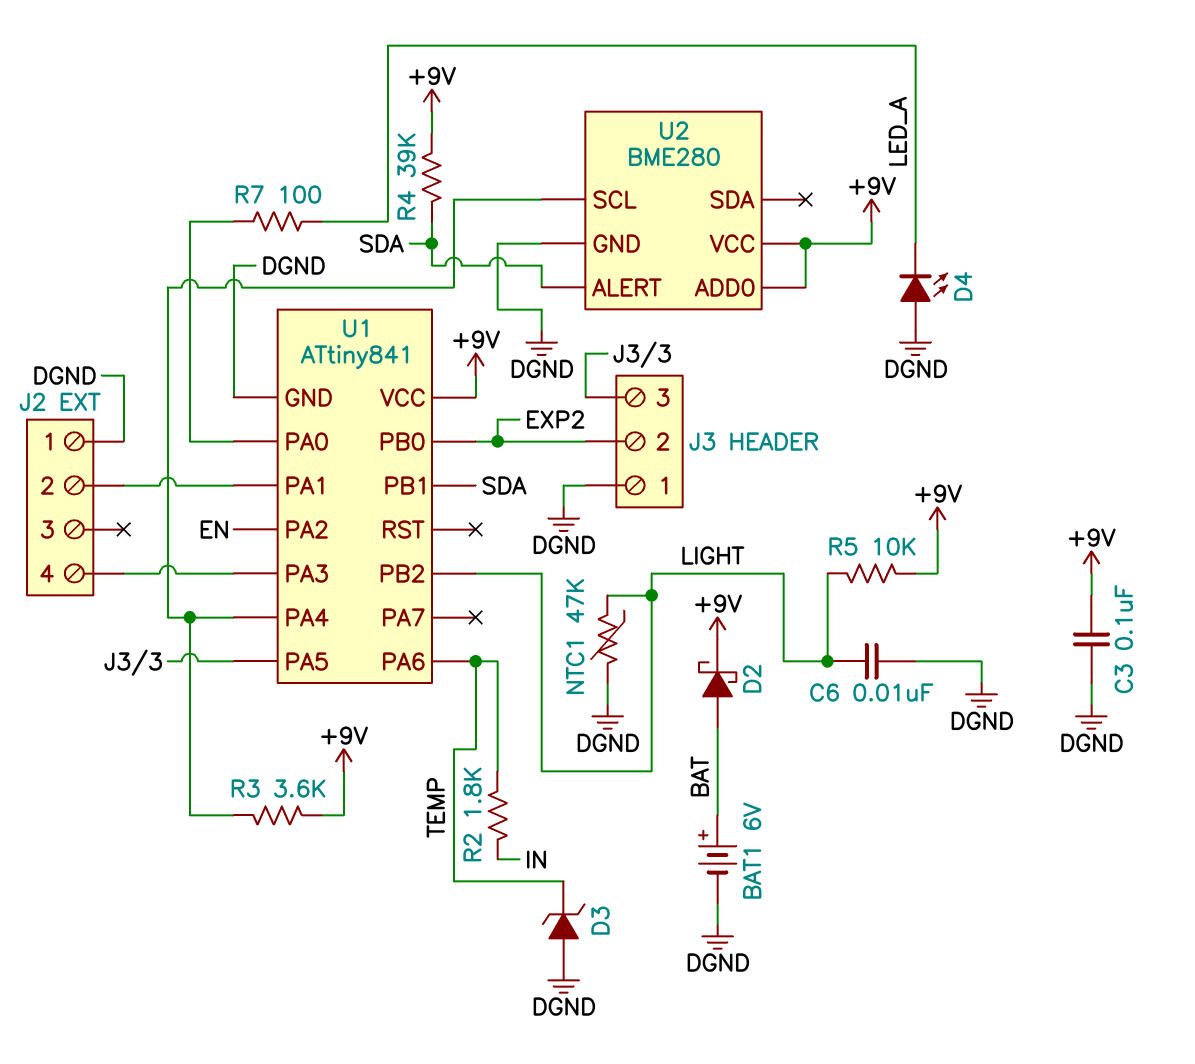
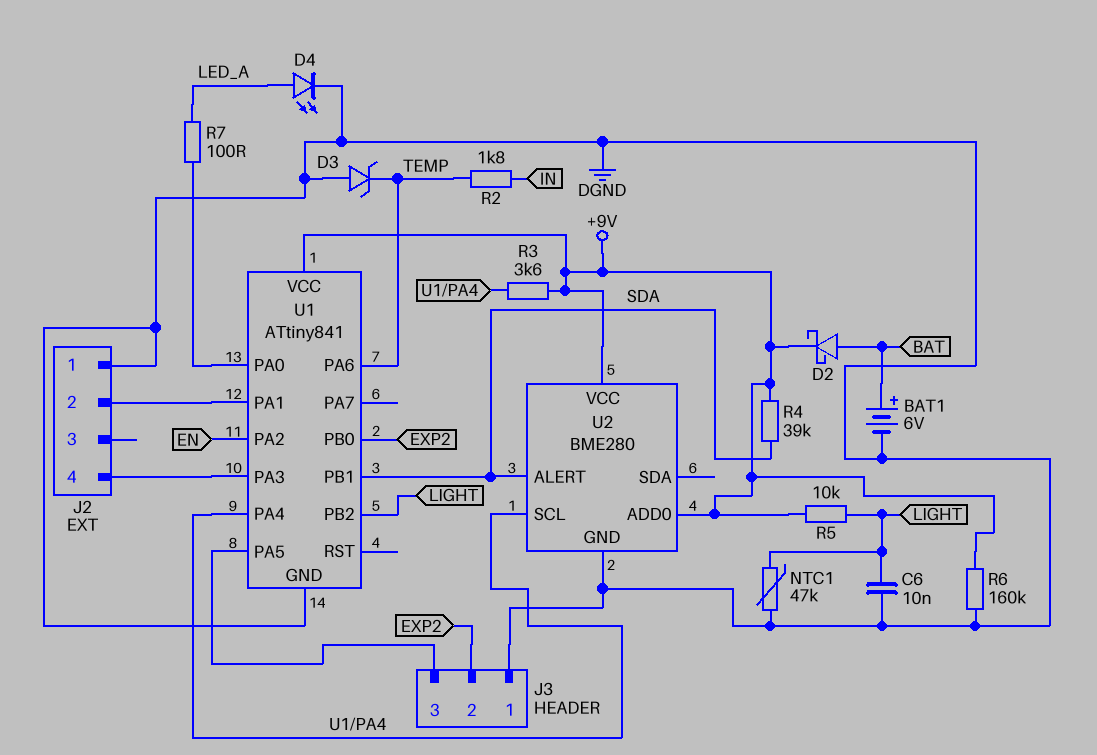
C3: 100nF (+9V, DGND) -> none
D4: LED (A DGND, K LED_A) -> LED (A LED_A, K DGND)
R6: none -> 160k (+9V, DGND)

